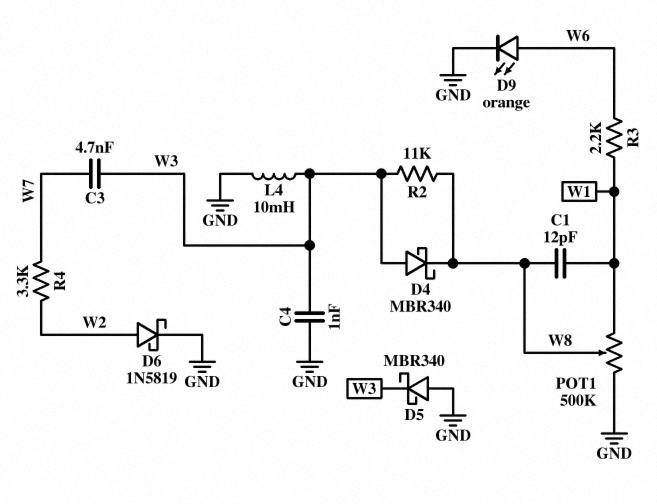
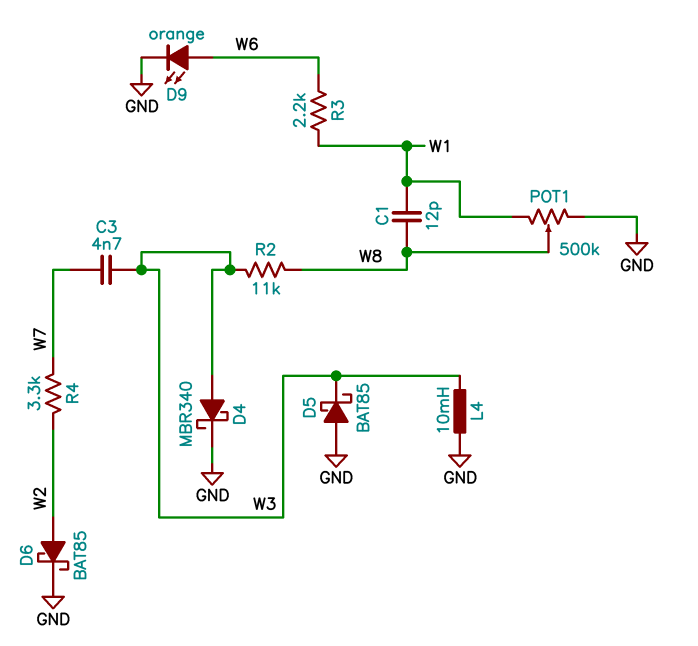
C4: 1nF (GND, W3) -> none
D4: schottky MBR340 (A W3, K W8) -> schottky MBR340 (A W3, K GND)
D5: schottky MBR340 (A GND, K W3) -> schottky BAT85 (A GND, K W3)
D6: schottky 1N5819 (A W2, K GND) -> schottky BAT85 (A W2, K GND)

